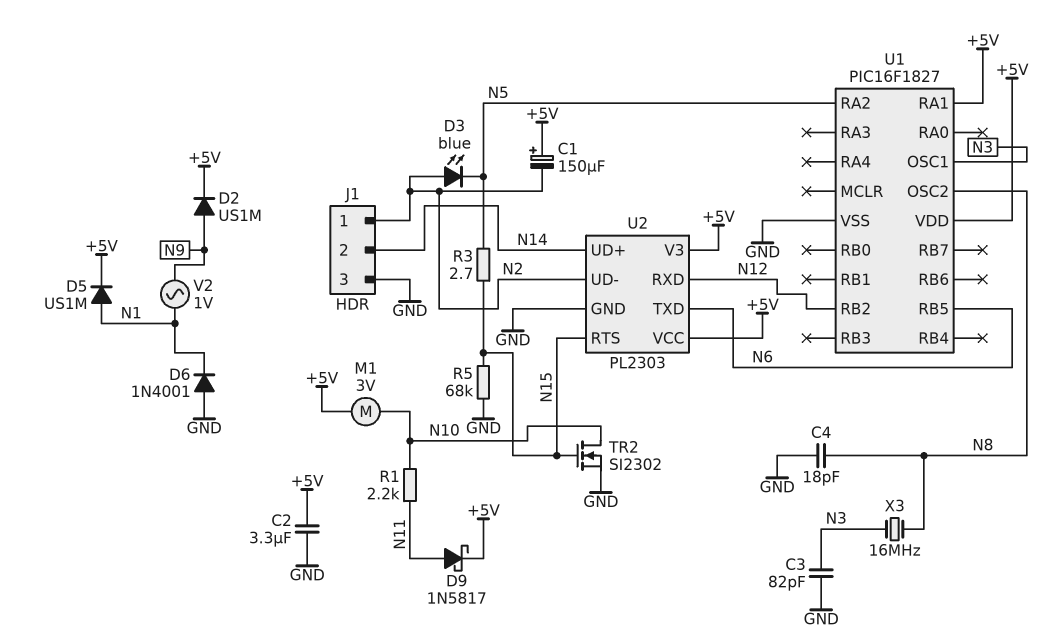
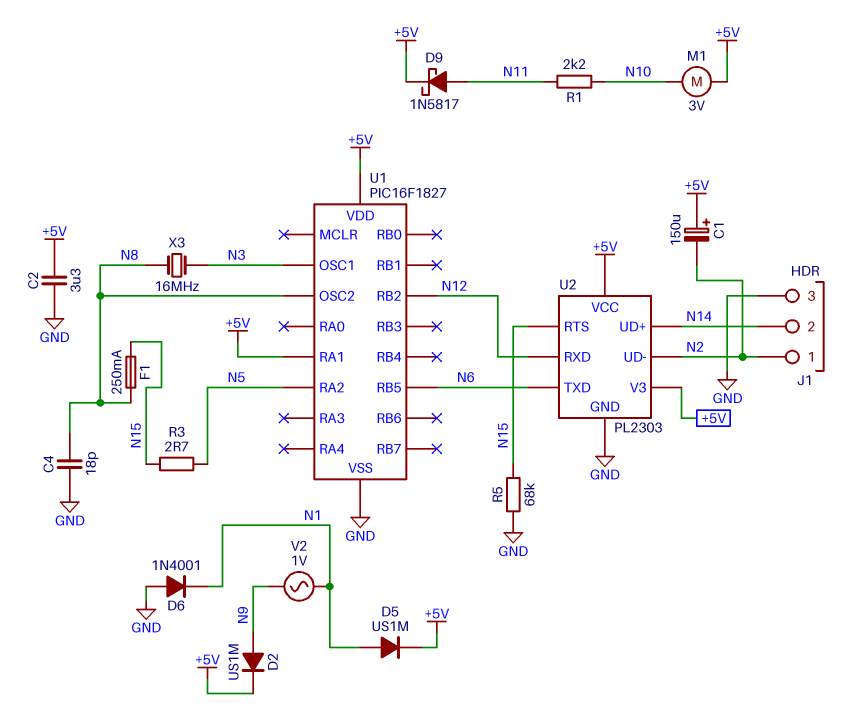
C3: 82pF (GND, N3) -> none
D3: LED blue (A N2, K N5) -> none
F1: none -> 250mA (N8, N15)
TR2: NMOS SI2302 (G N15, D N10, S GND) -> none

